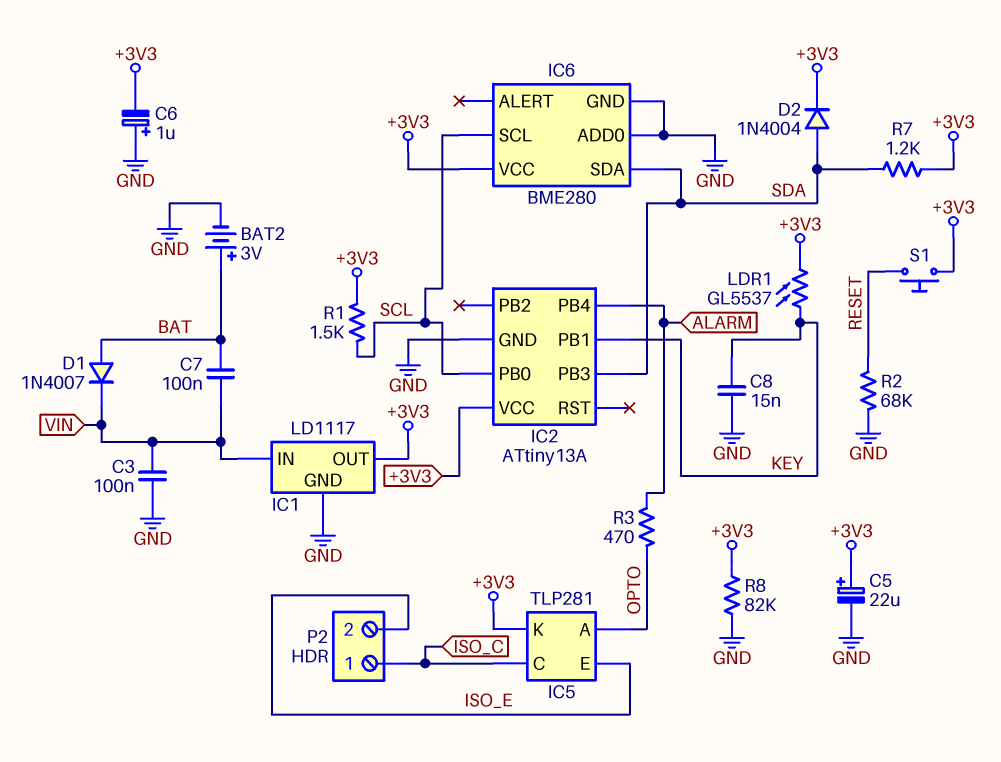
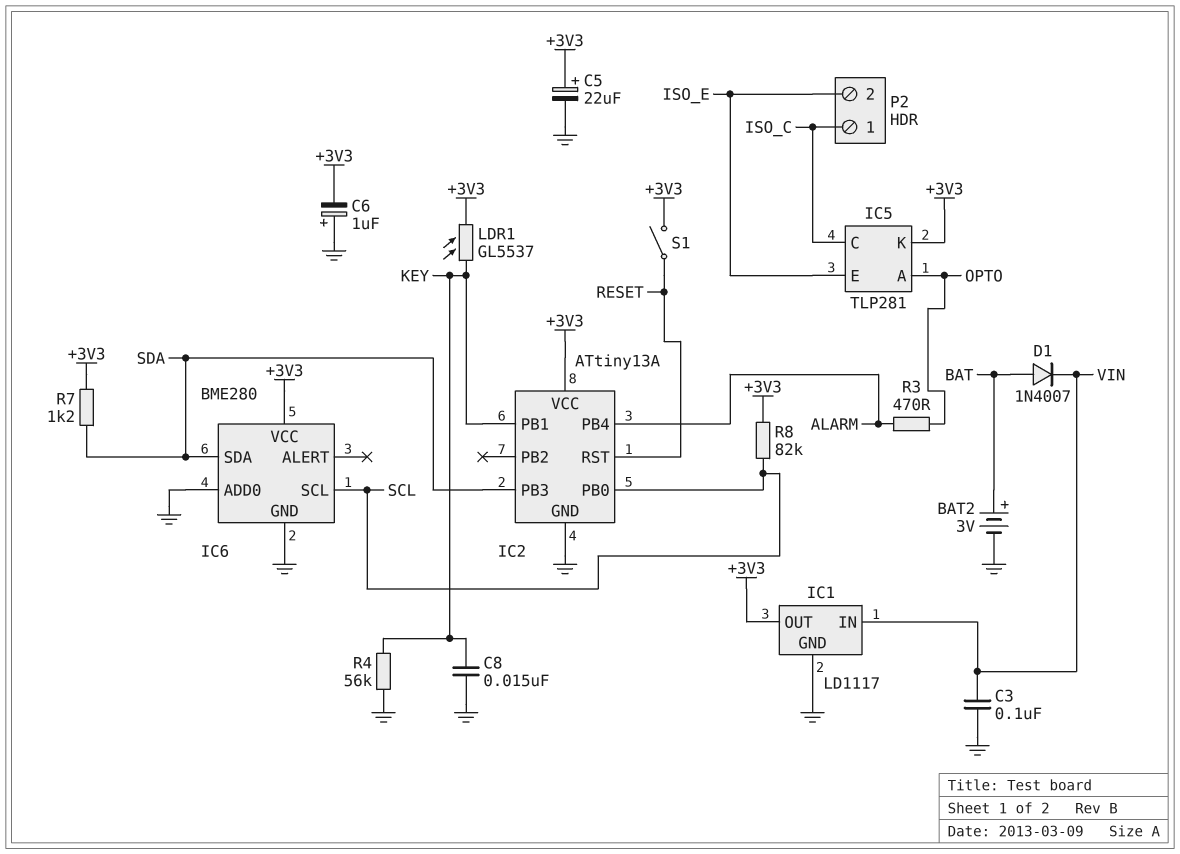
C7: 100nF (BAT, VIN) -> none
D2: diode 1N4004 (A SDA, K +3V3) -> none
IC2 pin RST: none -> RESET
R1: 1.5k (+3V3, SCL) -> none
R2: 68k (GND, RESET) -> none
R4: none -> 56k (GND, KEY)
R8: 82k (+3V3, GND) -> 82k (+3V3, SCL)
S1: button (+3V3, RESET) -> switch (+3V3, RESET)

